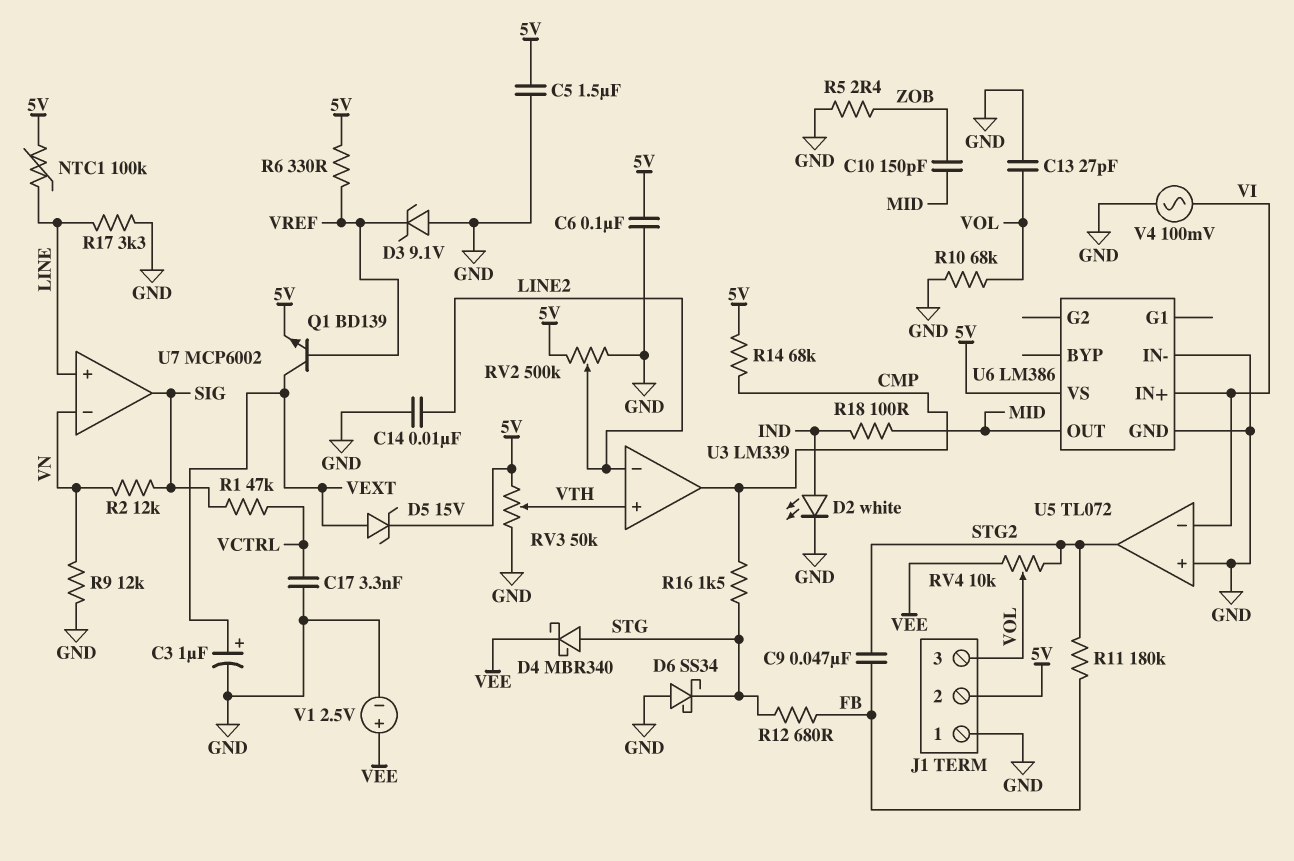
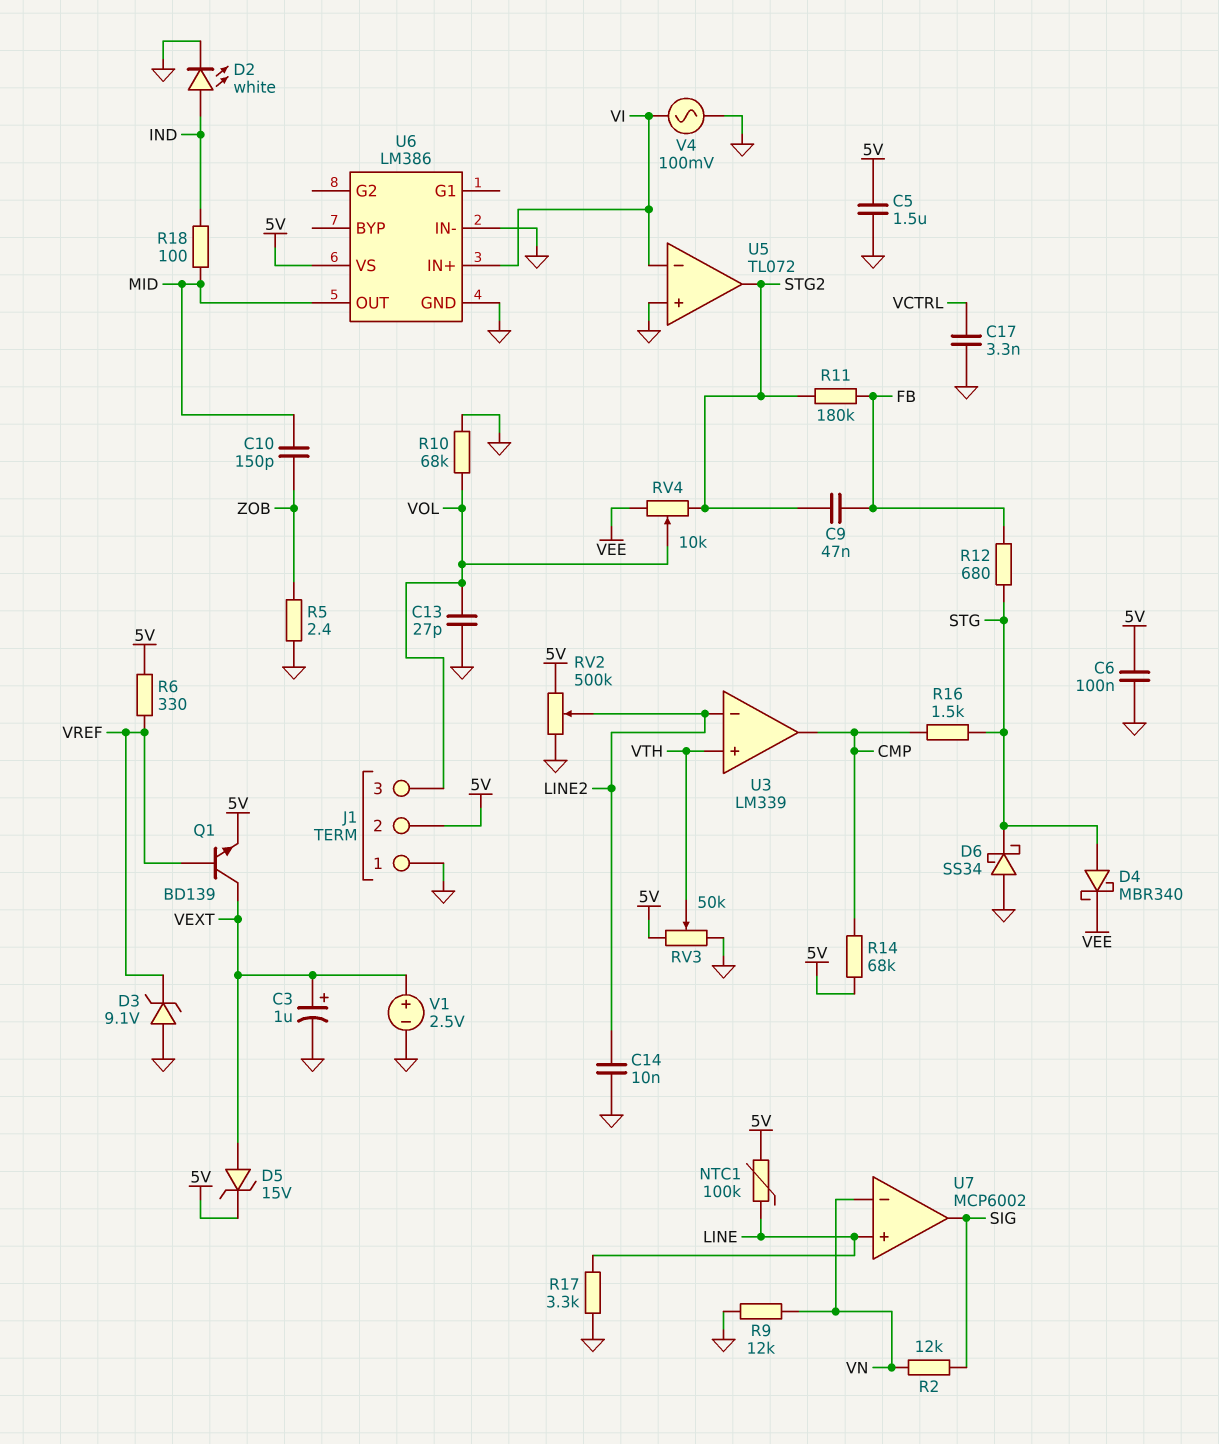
R1: 47k (SIG, VCTRL) -> none
V1: 2.5V (plus VEE, minus GND) -> 2.5V (plus VEXT, minus GND)

